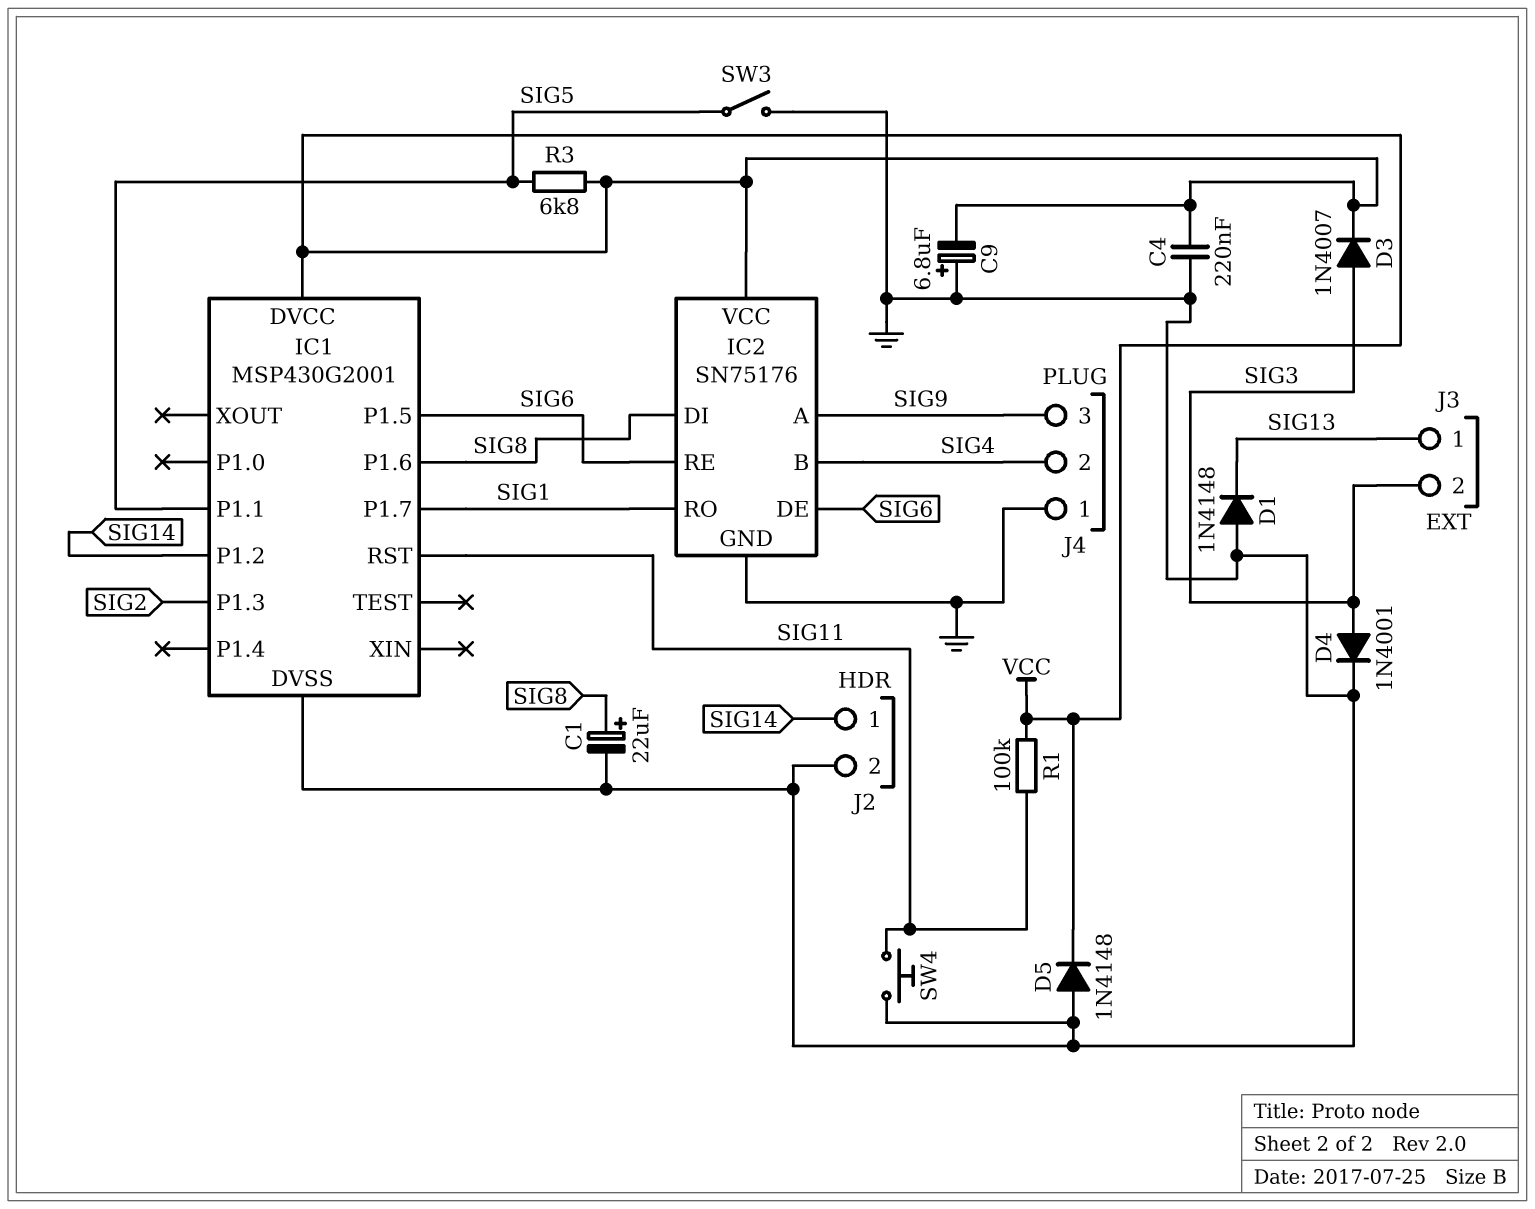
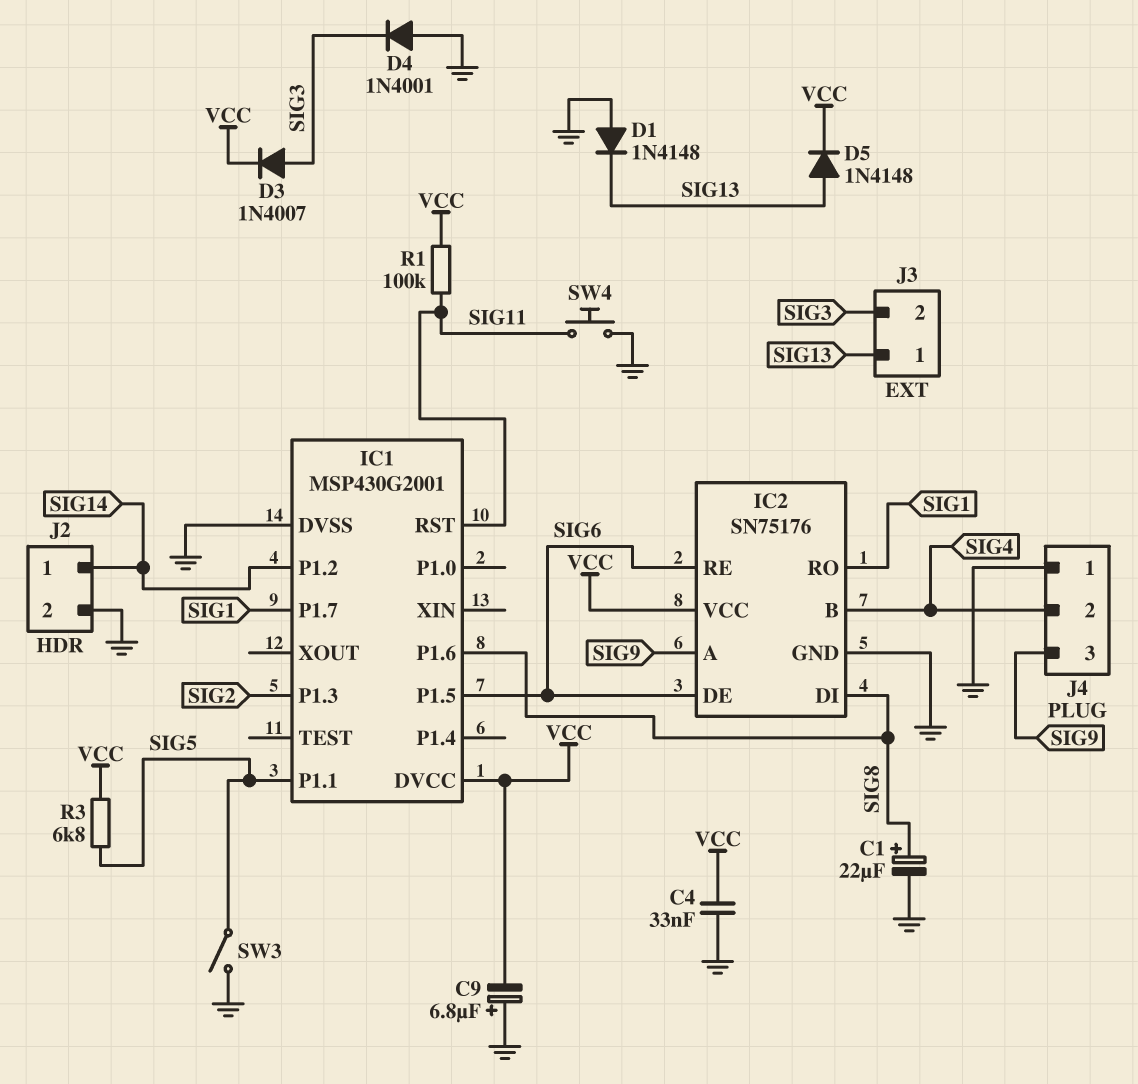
C4: 220nF (GND, VCC) -> 33nF (GND, VCC)
D4: diode 1N4001 (A SIG3, K GND) -> diode 1N4001 (A GND, K SIG3)
D5: diode 1N4148 (A GND, K VCC) -> diode 1N4148 (A SIG13, K VCC)

